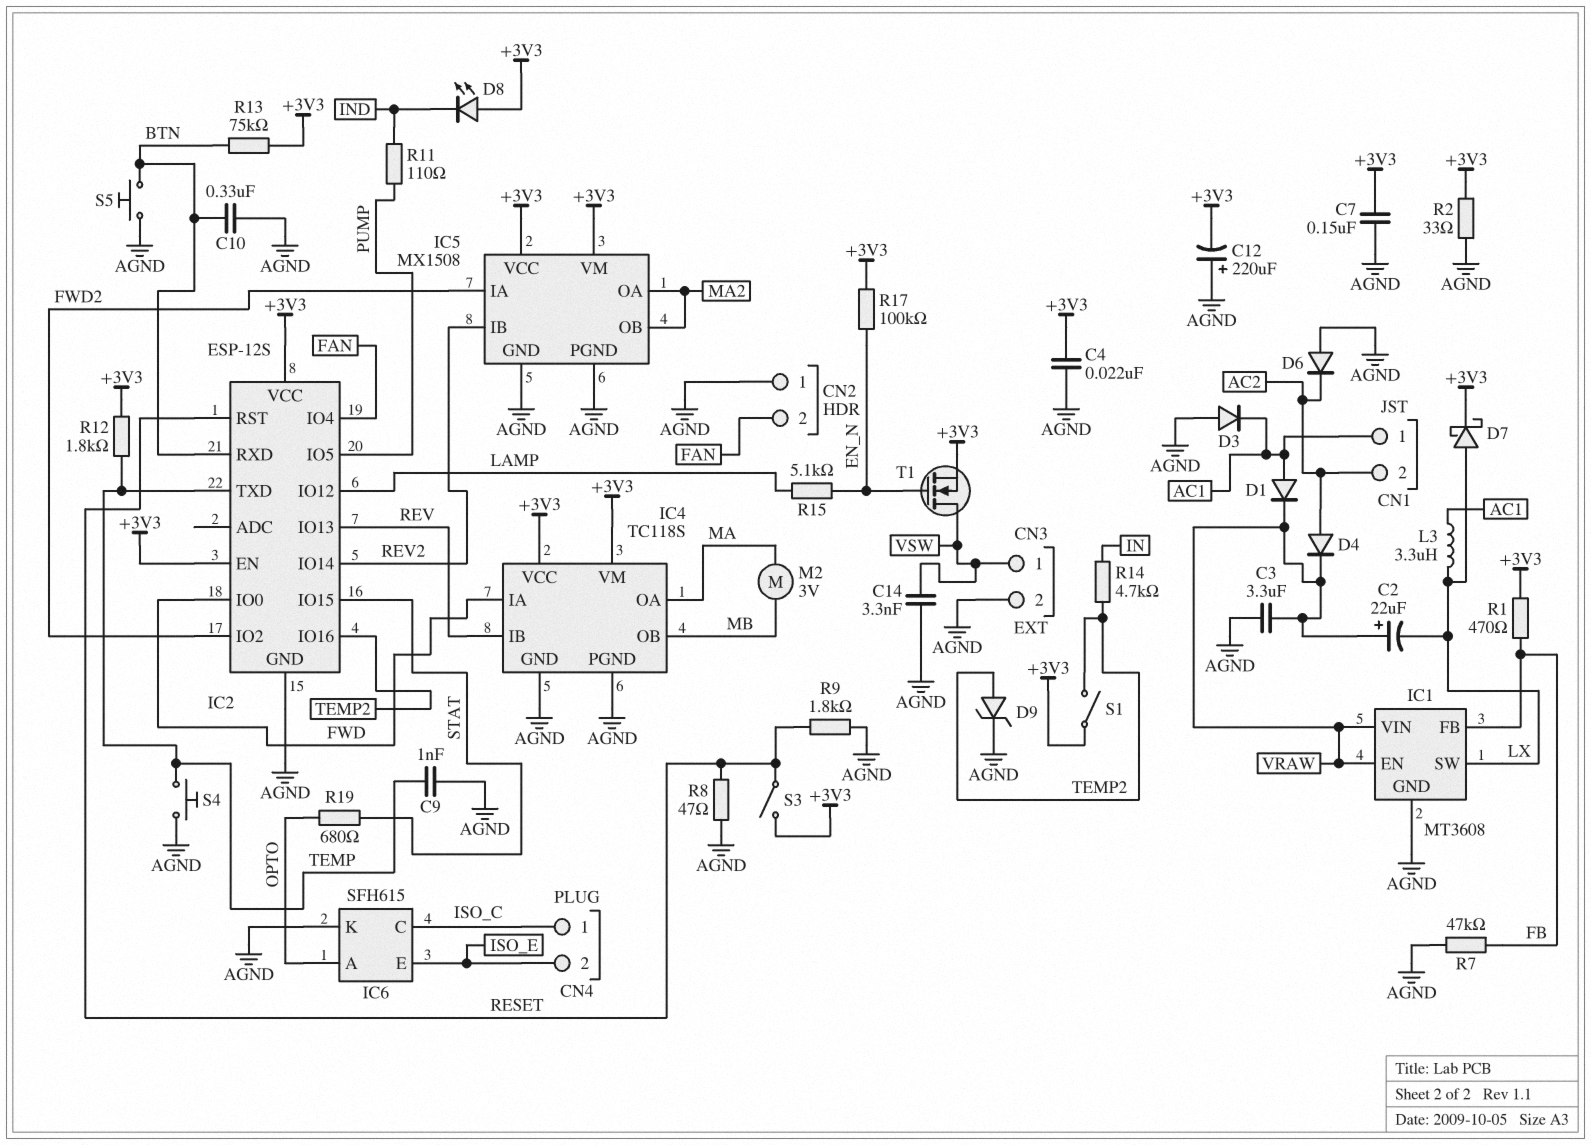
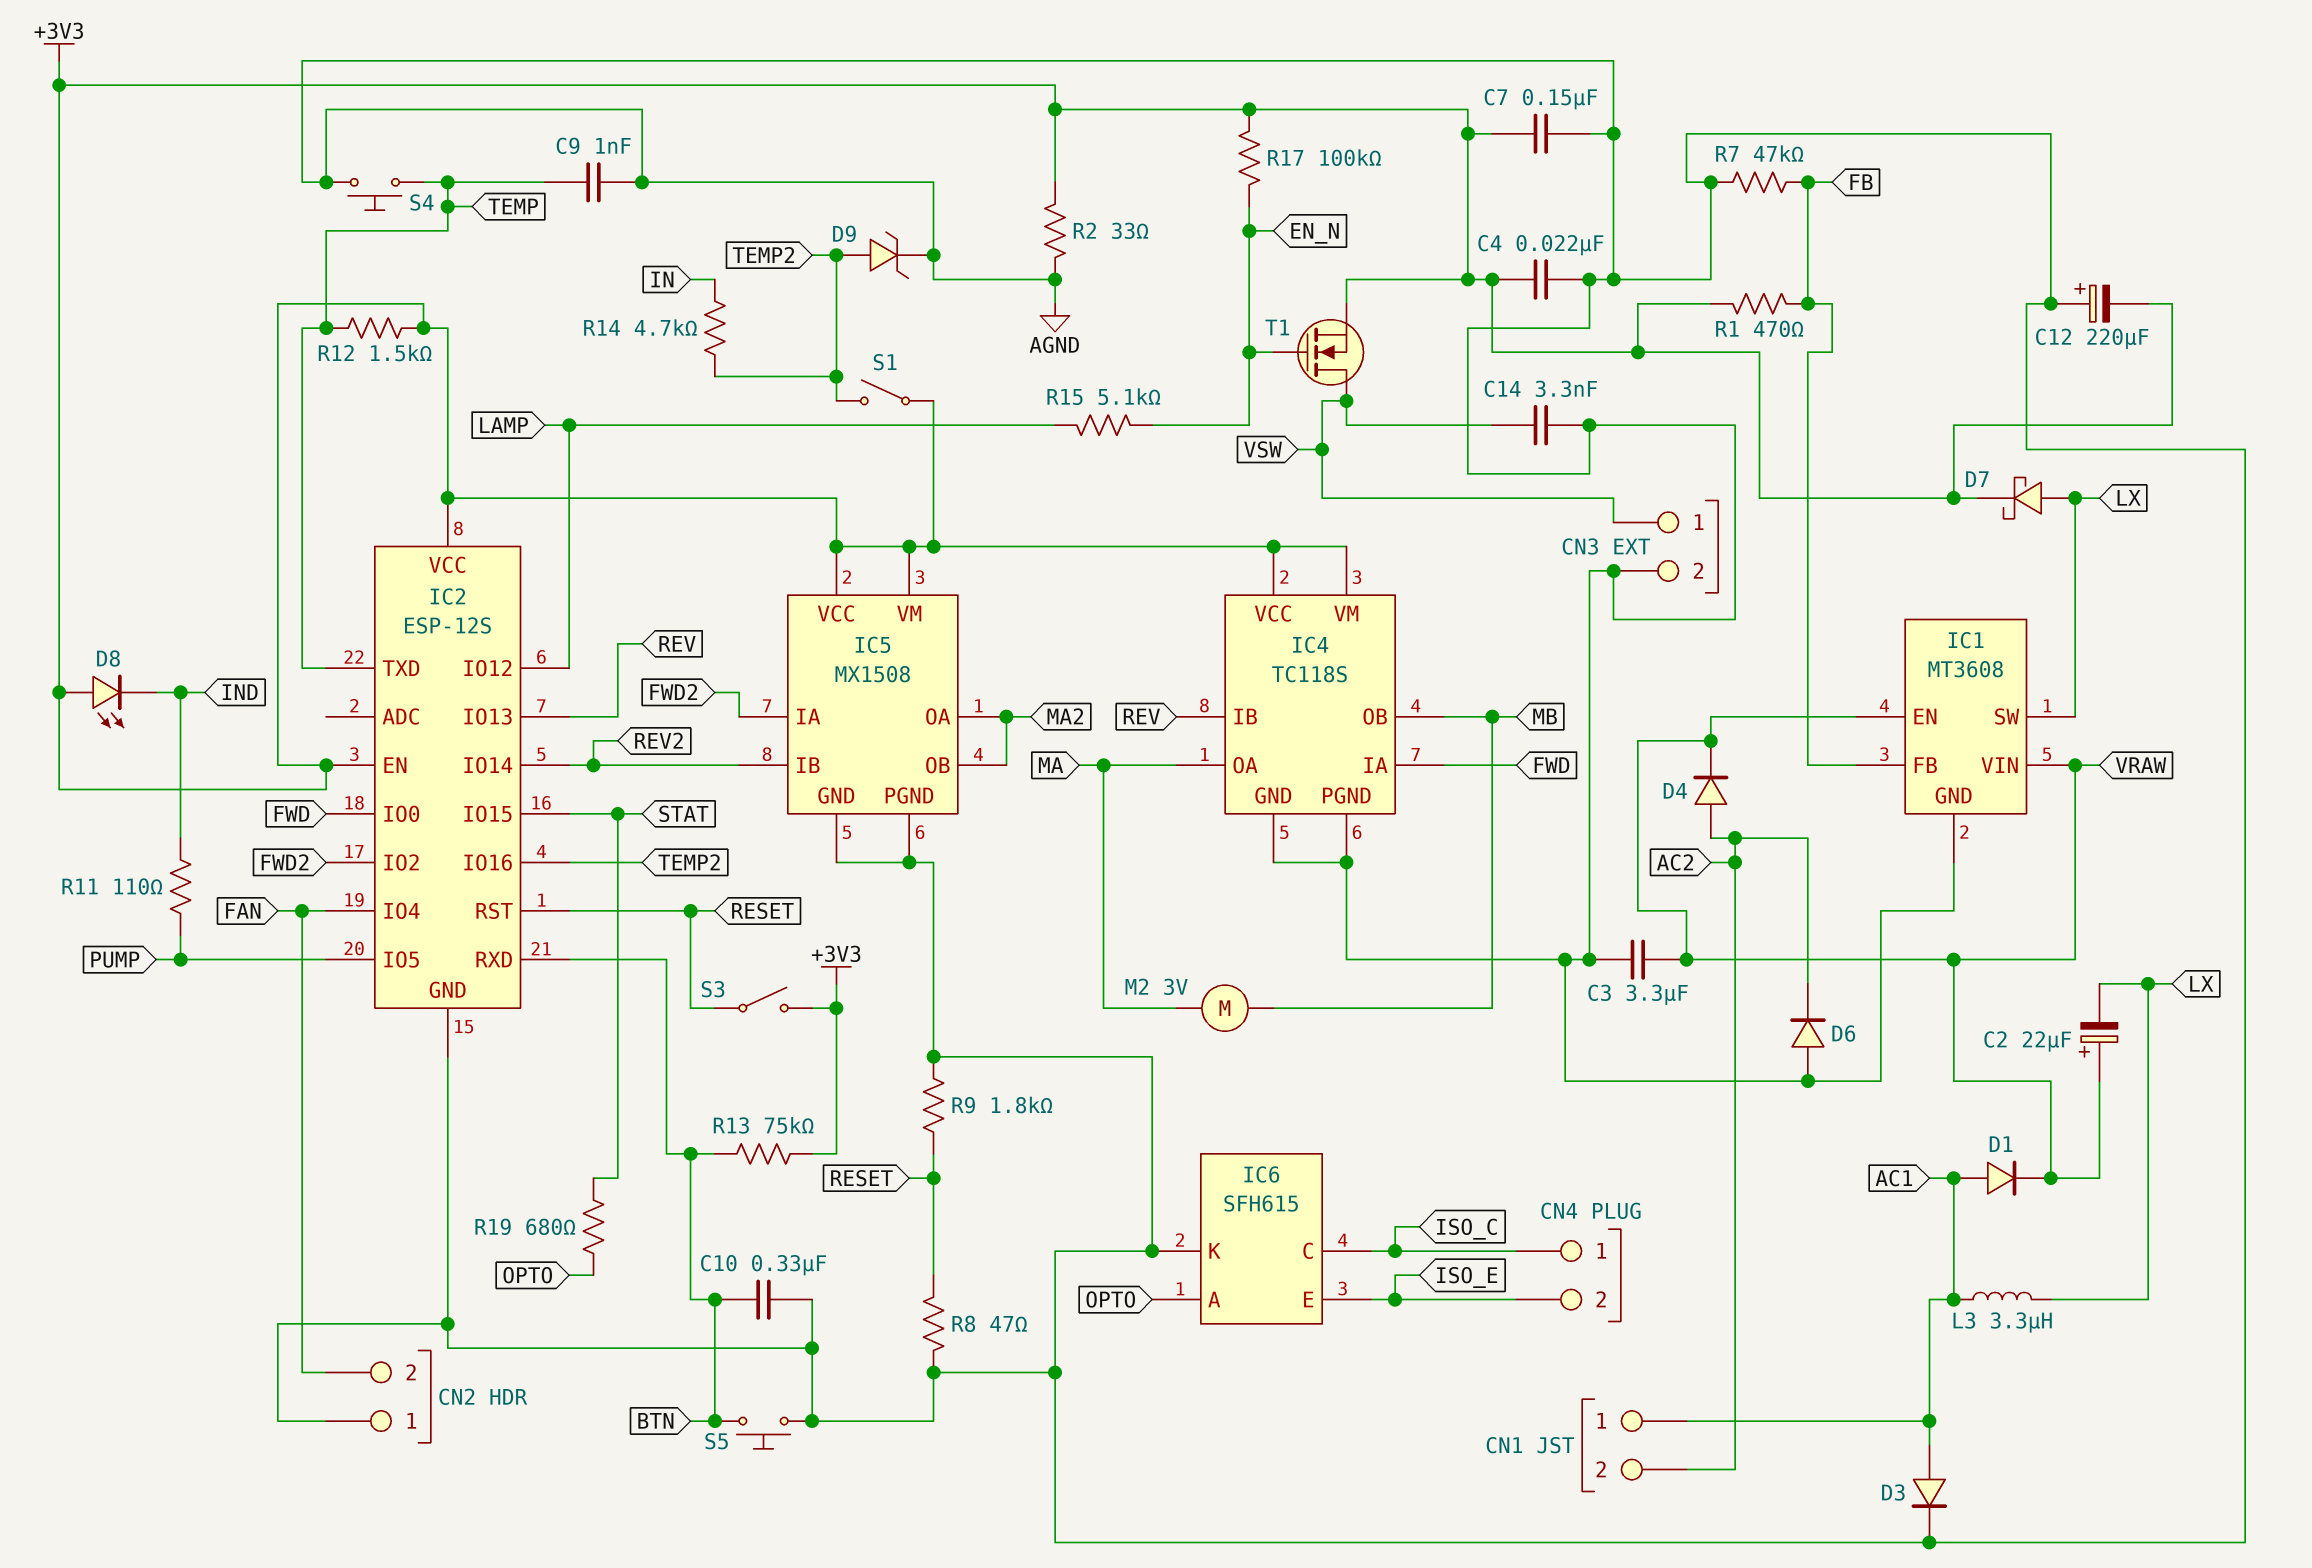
D3: diode (A AGND, K AC1) -> diode (A AC1, K AGND)
R12: 1.8k (+3V3, TEMP) -> 1.5k (+3V3, TEMP)

